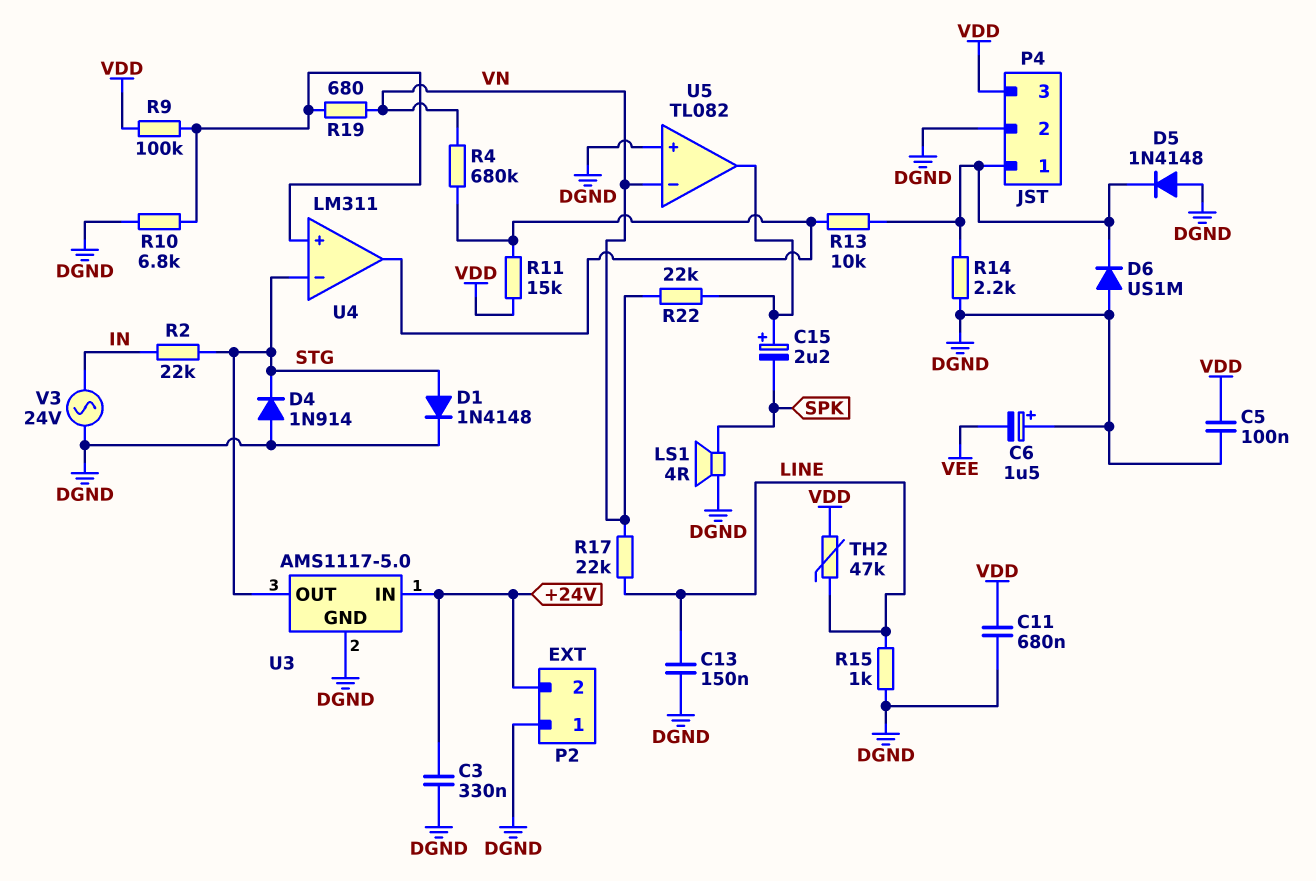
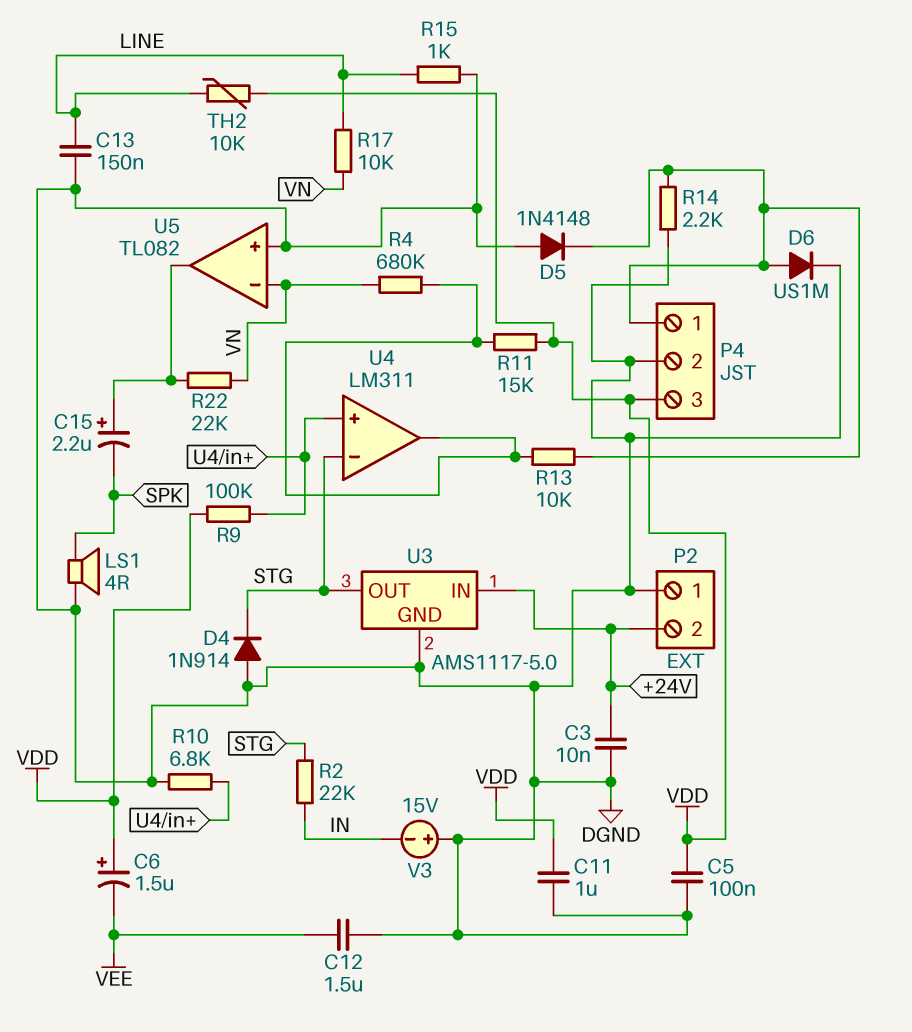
C3: 330nF (+24V, DGND) -> 10nF (+24V, DGND)
C6: 1.5uF (plus DGND, minus VEE) -> 1.5uF (plus VDD, minus VEE)
C11: 680nF (DGND, VDD) -> 1uF (DGND, VDD)
C12: none -> 1.5uF (DGND, VEE)
D1: diode 1N4148 (A STG, K DGND) -> none
D6: diode US1M (A DGND, K P4/1) -> diode US1M (A P4/1, K DGND)
R17: 22k (LINE, VN) -> 10k (LINE, VN)
R19: 680 (U4/in+, VN) -> none
TH2: 47k (LINE, VDD) -> 10k (LINE, VDD)
V3: AC 24V (DGND, IN) -> 15V (plus DGND, minus IN)

